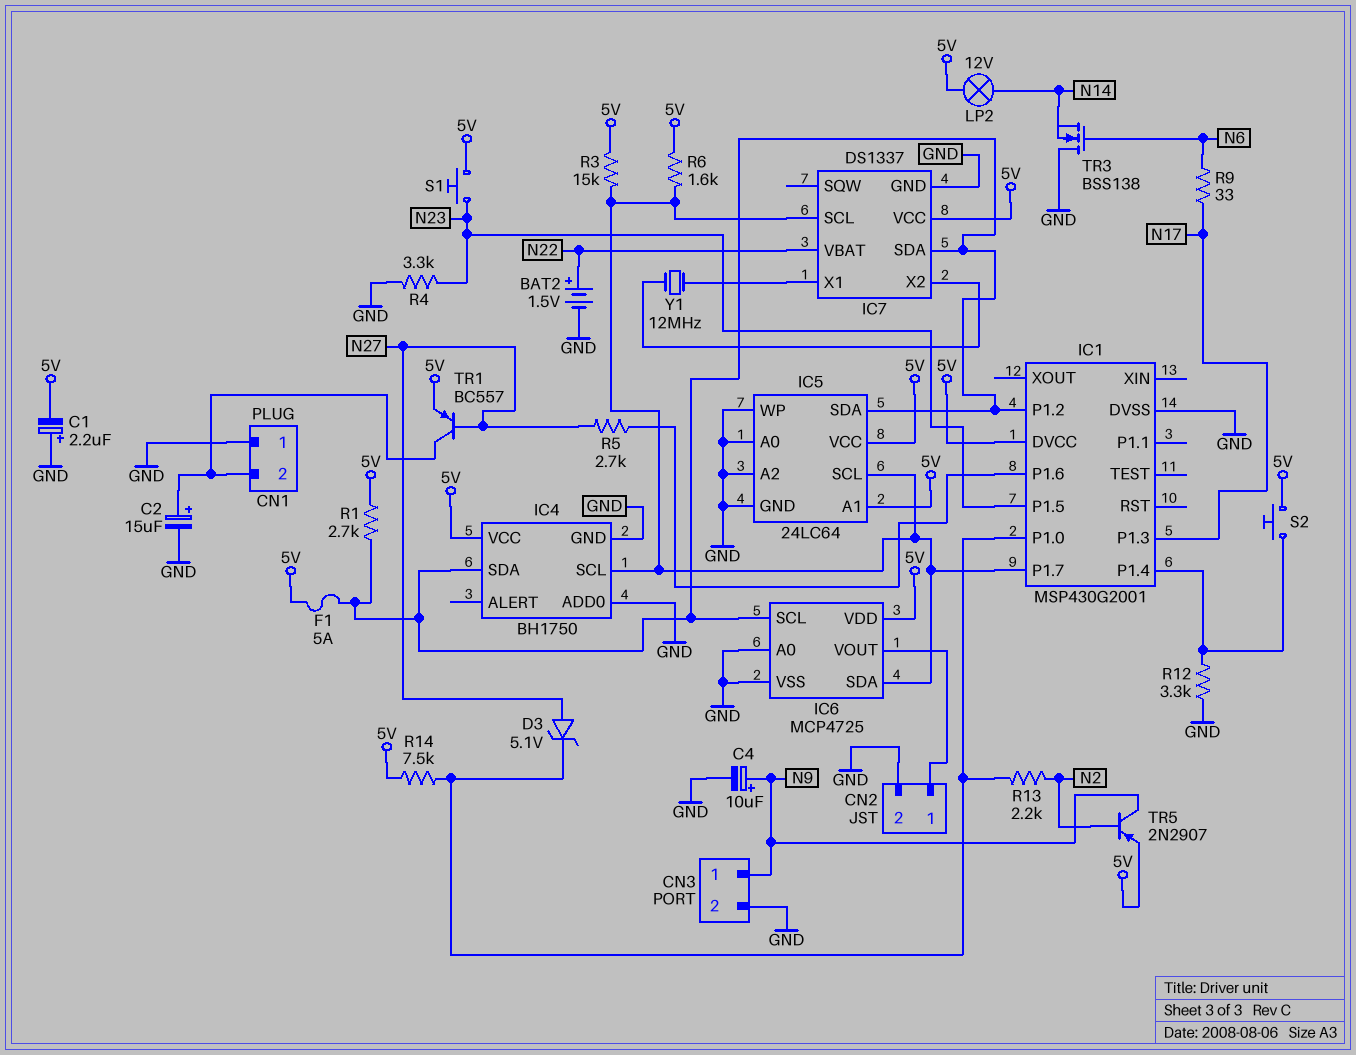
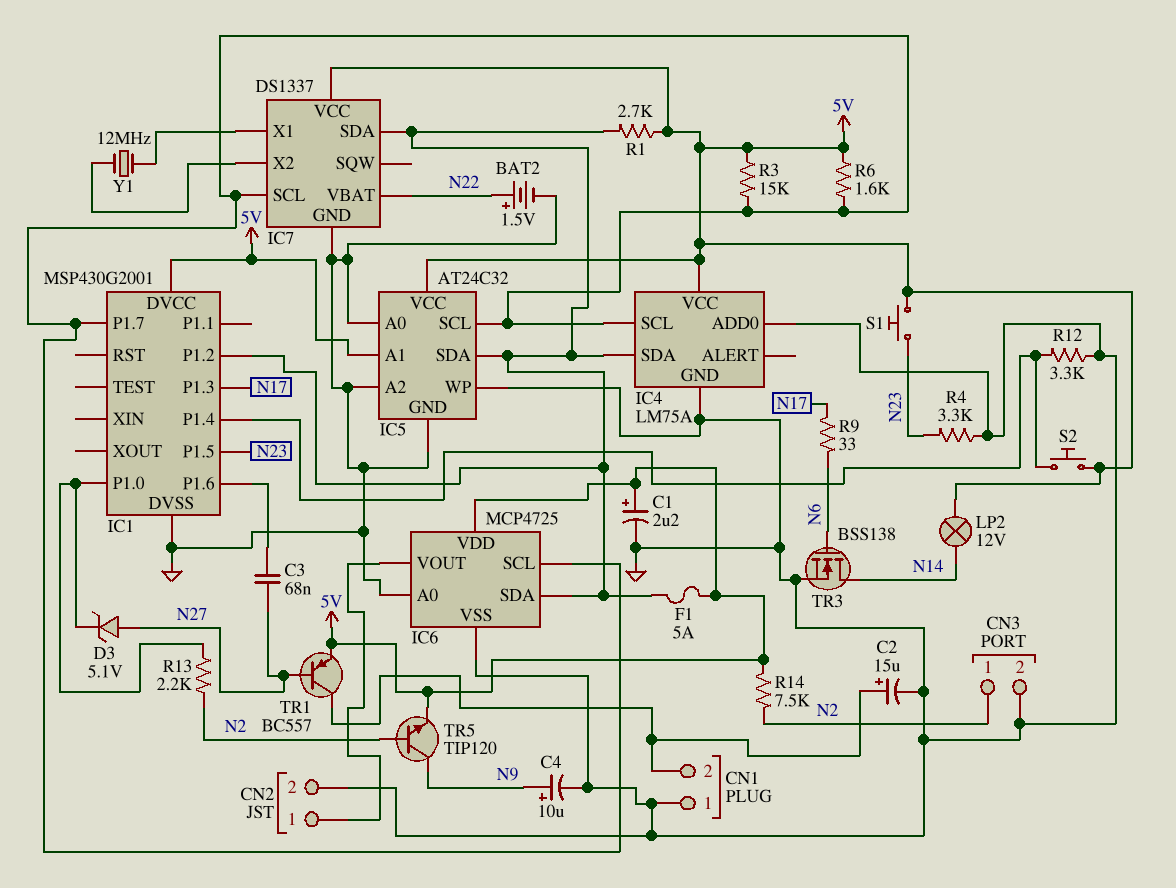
C1: 2.2uF (plus GND, minus 5V) -> 2.2uF (plus 5V, minus GND)
C3: none -> 68nF (IC1/P1.6, N27)
CN3 pin 1: N9 -> N2
IC4: BH1750 -> LM75A
IC5: 24LC64 -> AT24C32
IC6 pin SCL: IC1/P1.2 -> IC1/P1.7
IC6 pin SDA: IC1/P1.7 -> IC1/P1.2
R5: 2.7k (IC1/P1.6, N27) -> none
R14: 7.5k (5V, IC1/P1.0) -> 7.5k (5V, N2)
TR3: NMOS BSS138 (G N6, D GND, S N14) -> NMOS BSS138 (G N6, D N14, S GND)
TR5: PNP 2N2907 (B N2, C N9, E 5V) -> NPN TIP120 (B N2, C N9, E 5V)

